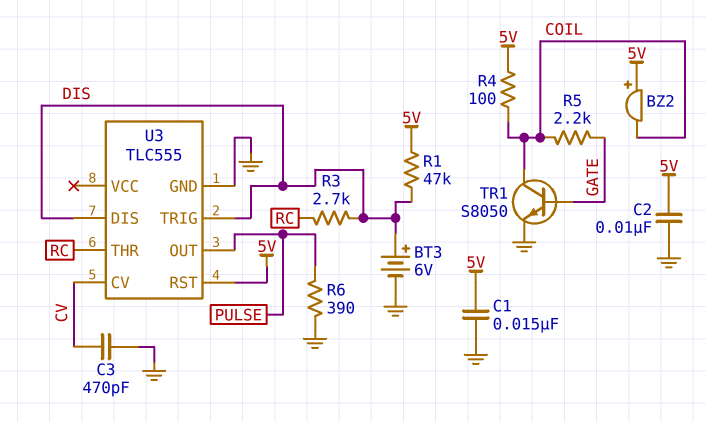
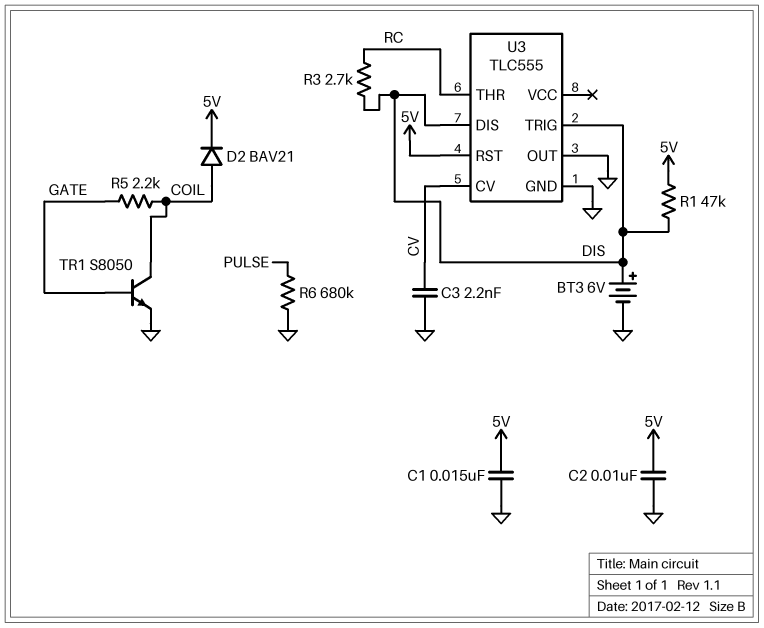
BZ2: buzzer (plus 5V, minus COIL) -> none
C3: 470pF (CV, GND) -> 2.2nF (CV, GND)
D2: none -> diode BAV21 (A COIL, K 5V)
R4: 100 (5V, COIL) -> none
R6: 390 (GND, PULSE) -> 680k (GND, PULSE)
U3 pin OUT: PULSE -> GND

